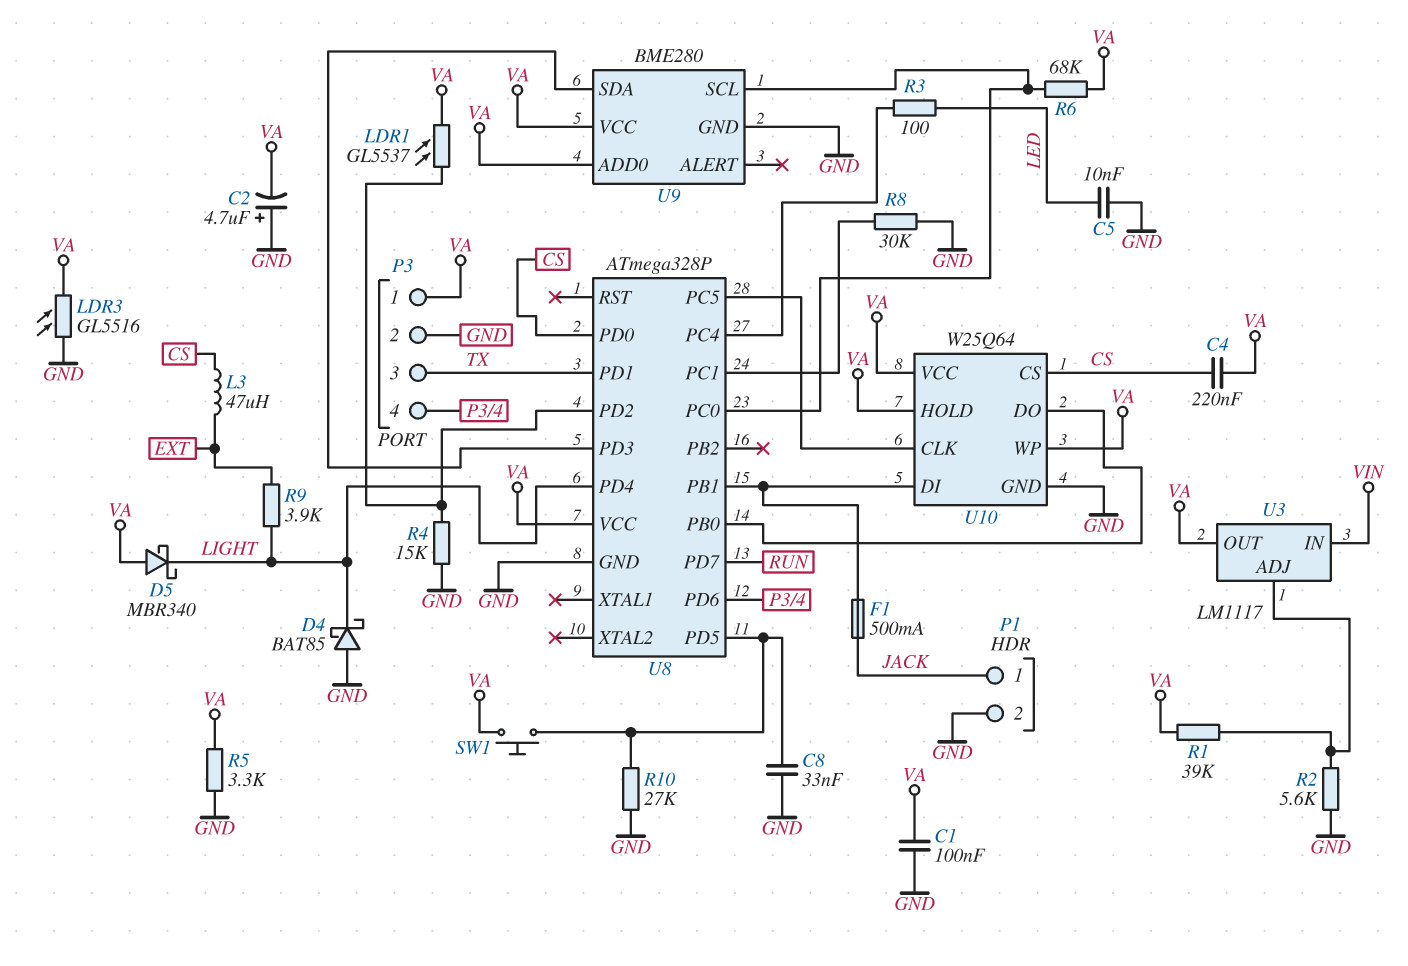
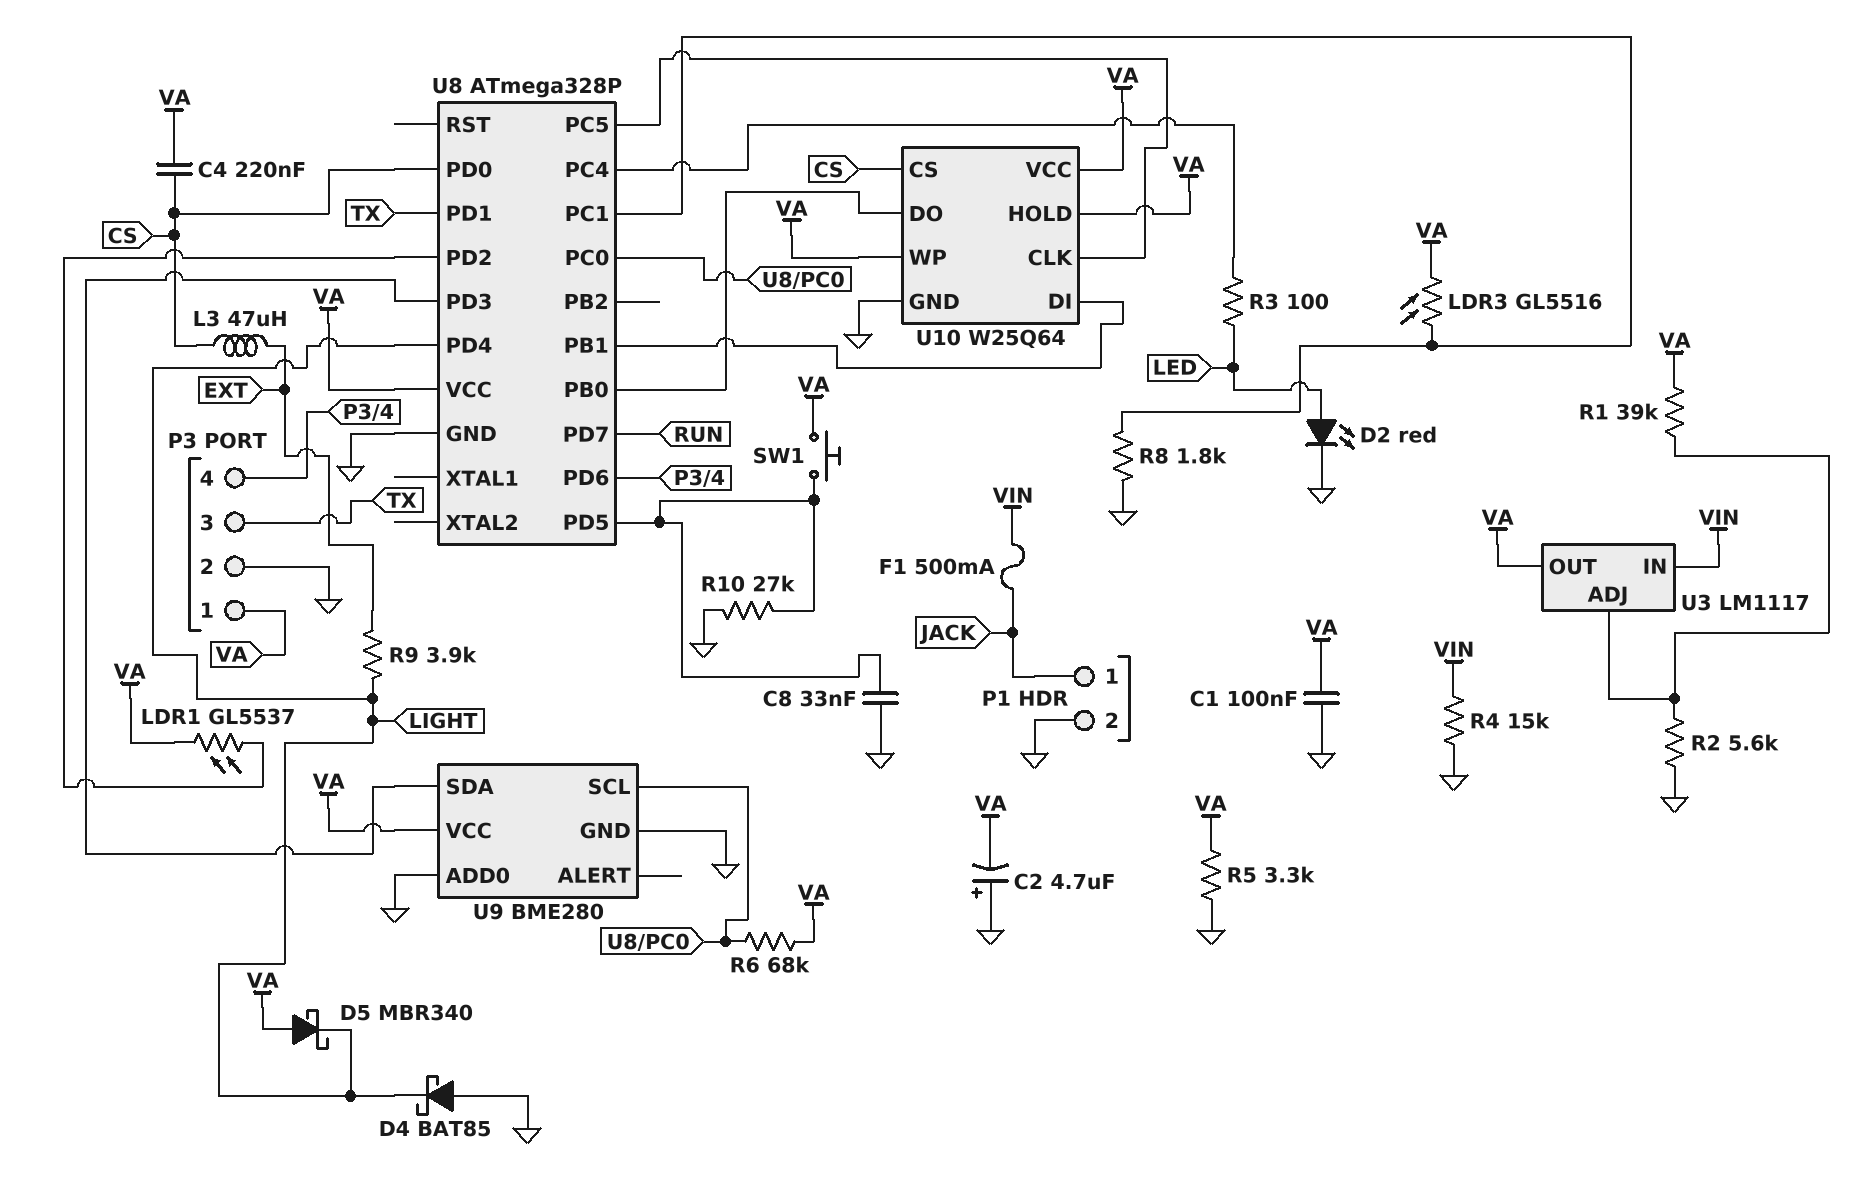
C5: 10nF (GND, LED) -> none
D2: none -> LED red (A LED, K GND)
F1: 500mA (JACK, U8/PB1) -> 500mA (JACK, VIN)
LDR3: GL5516 (GND, VA) -> GL5516 (U8/PC1, VA)
R4: 15k (GND, U8/PD2) -> 15k (GND, VIN)
R8: 30k (GND, U8/PC1) -> 1.8k (GND, U8/PC1)
U9 pin ADD0: VA -> GND

